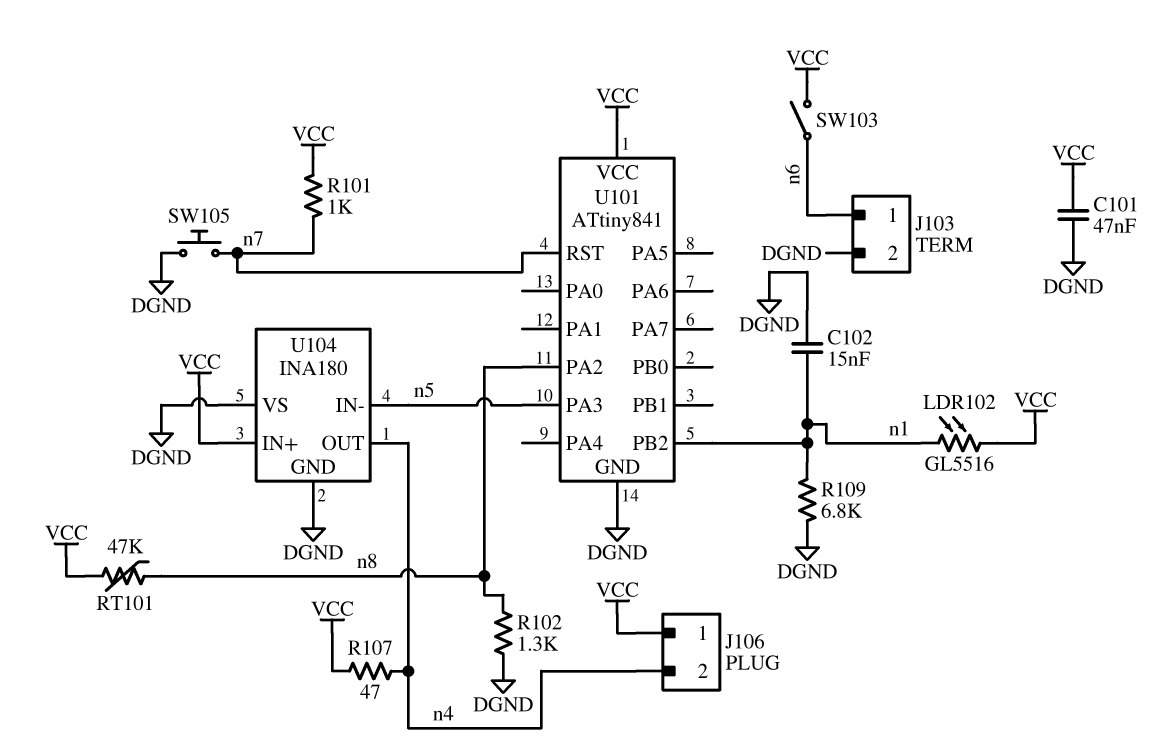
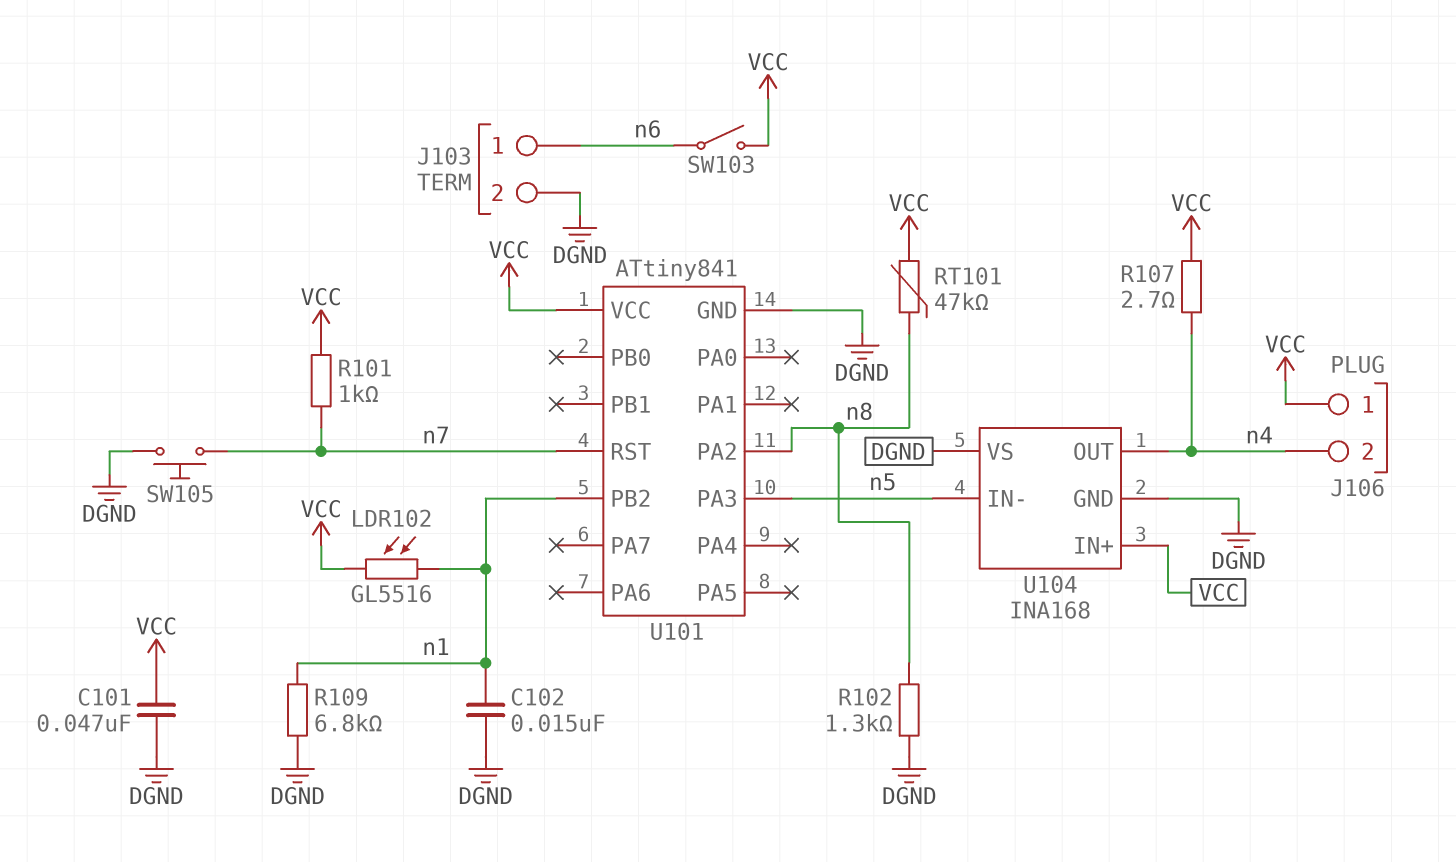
R107: 47 (VCC, n4) -> 2.7 (VCC, n4)
U104: INA180 -> INA168

